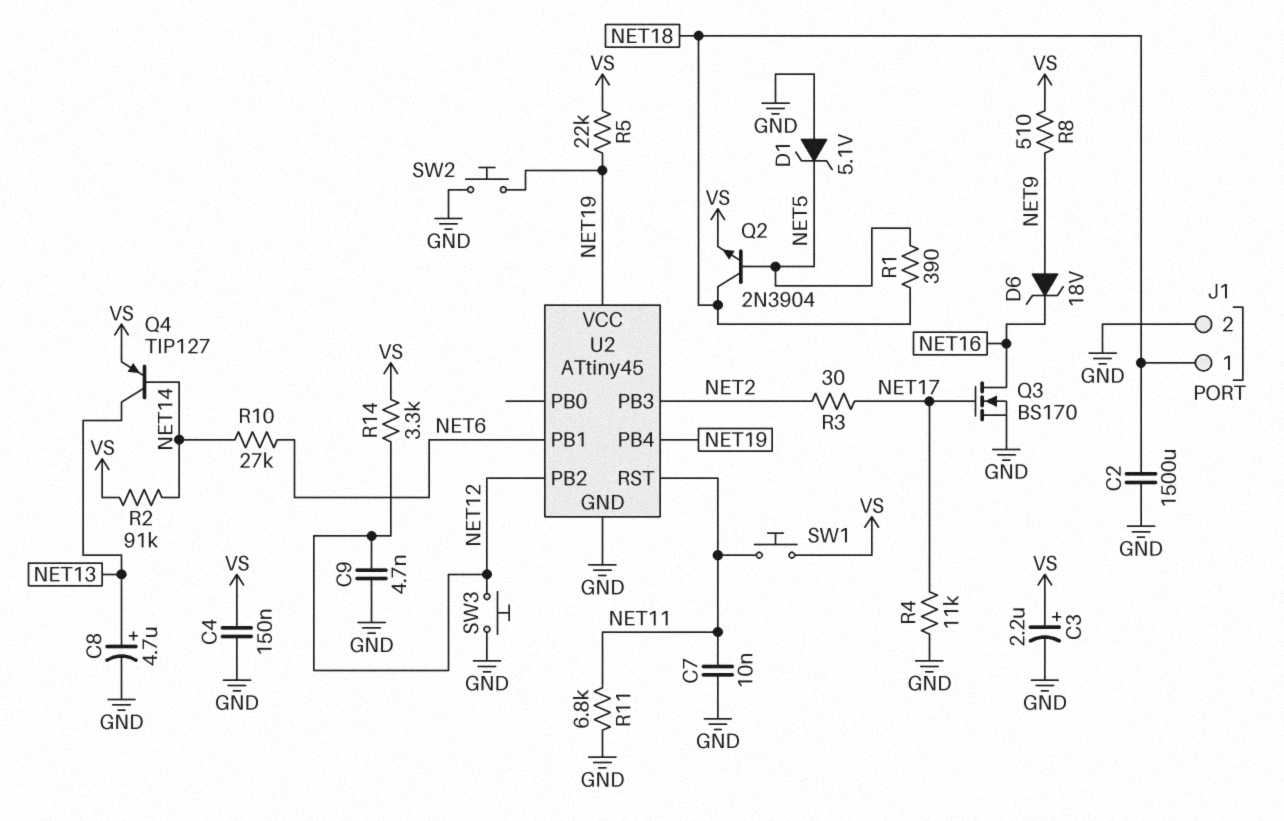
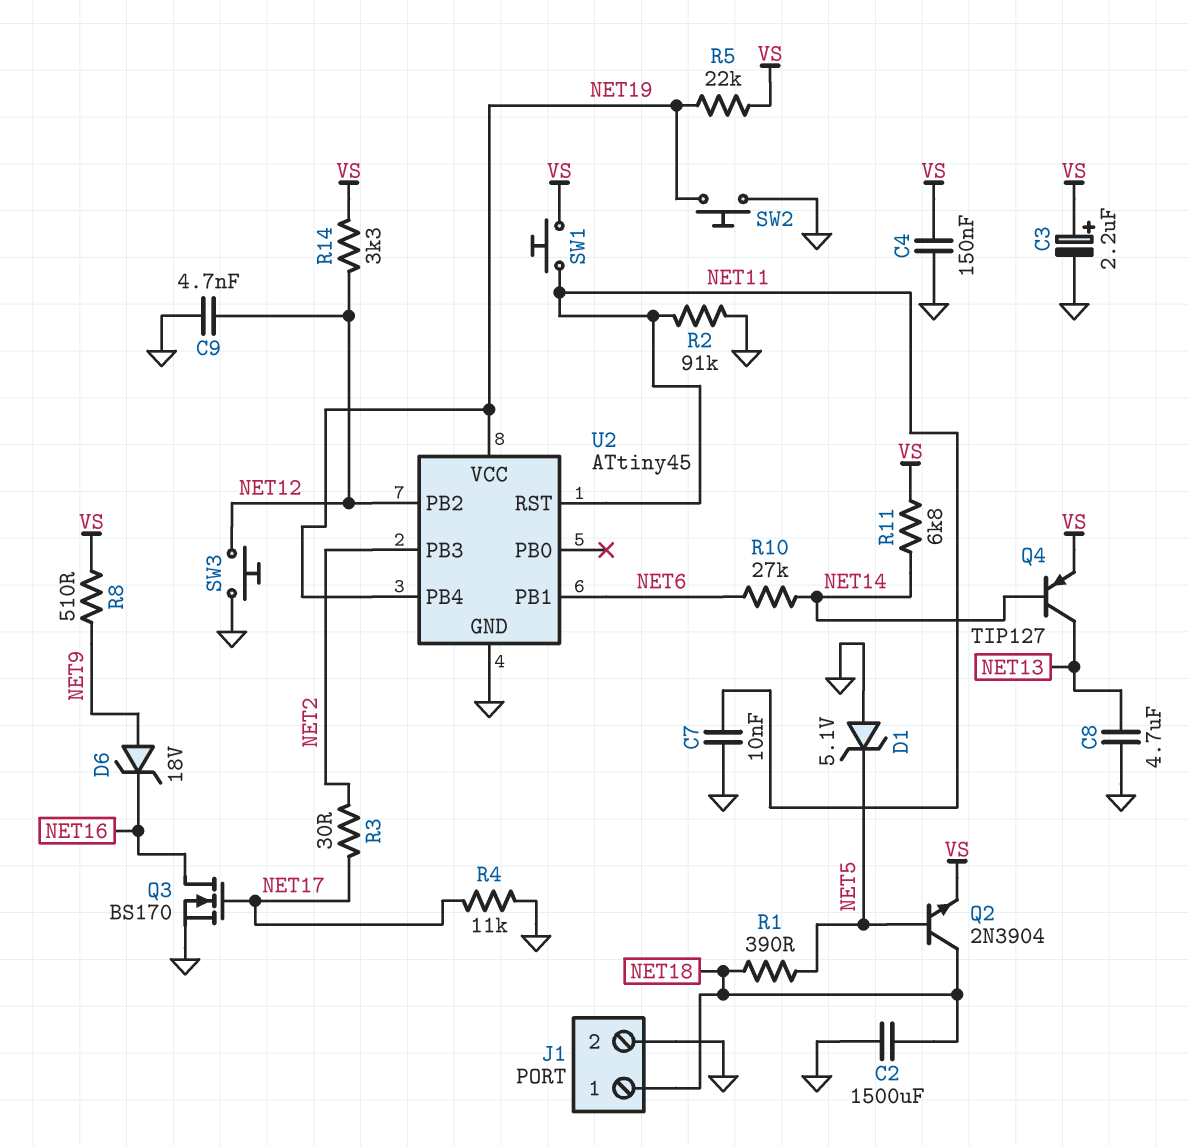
C8: 4.7uF (plus NET13, minus GND) -> 4.7uF (GND, NET13)
R2: 91k (NET14, VS) -> 91k (GND, NET11)
R11: 6.8k (GND, NET11) -> 6.8k (NET14, VS)

